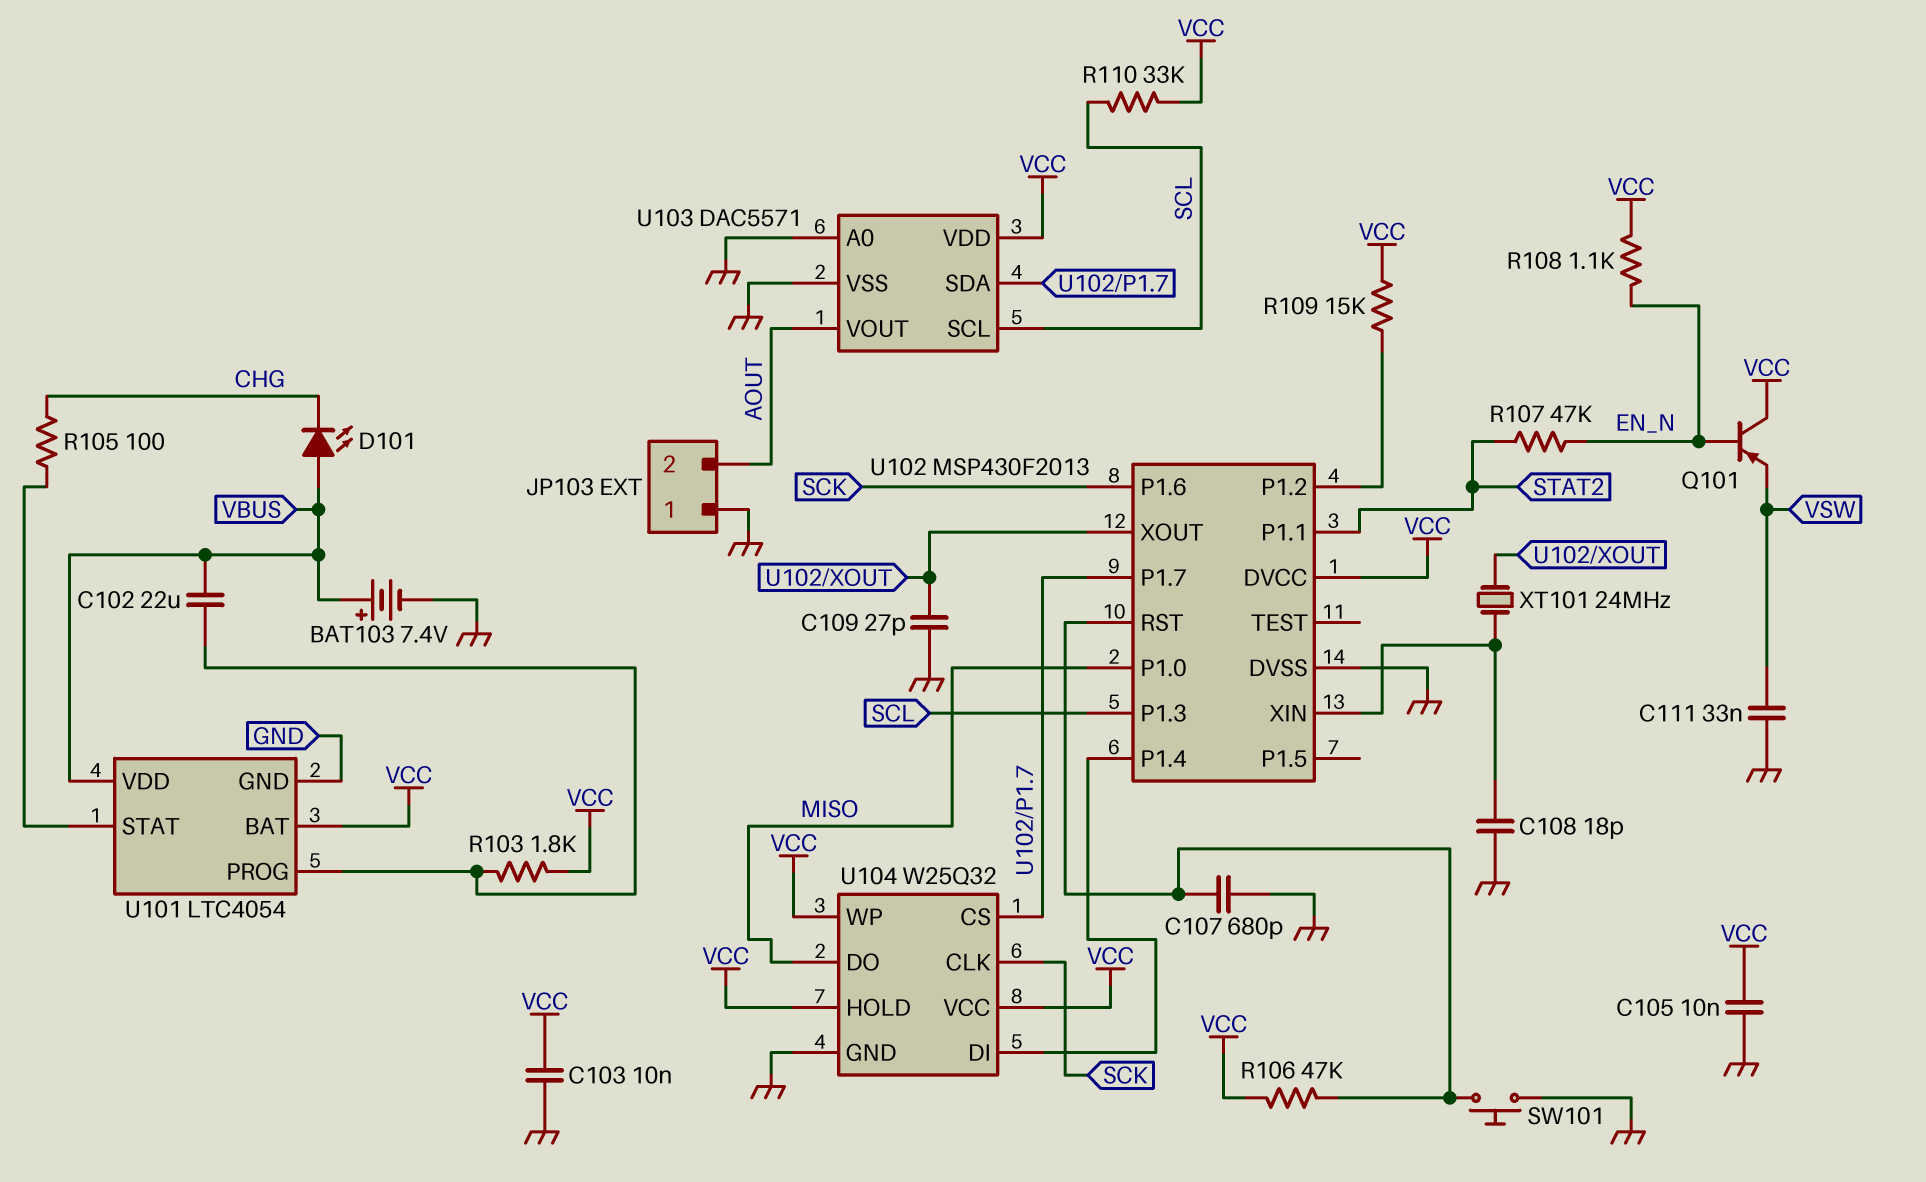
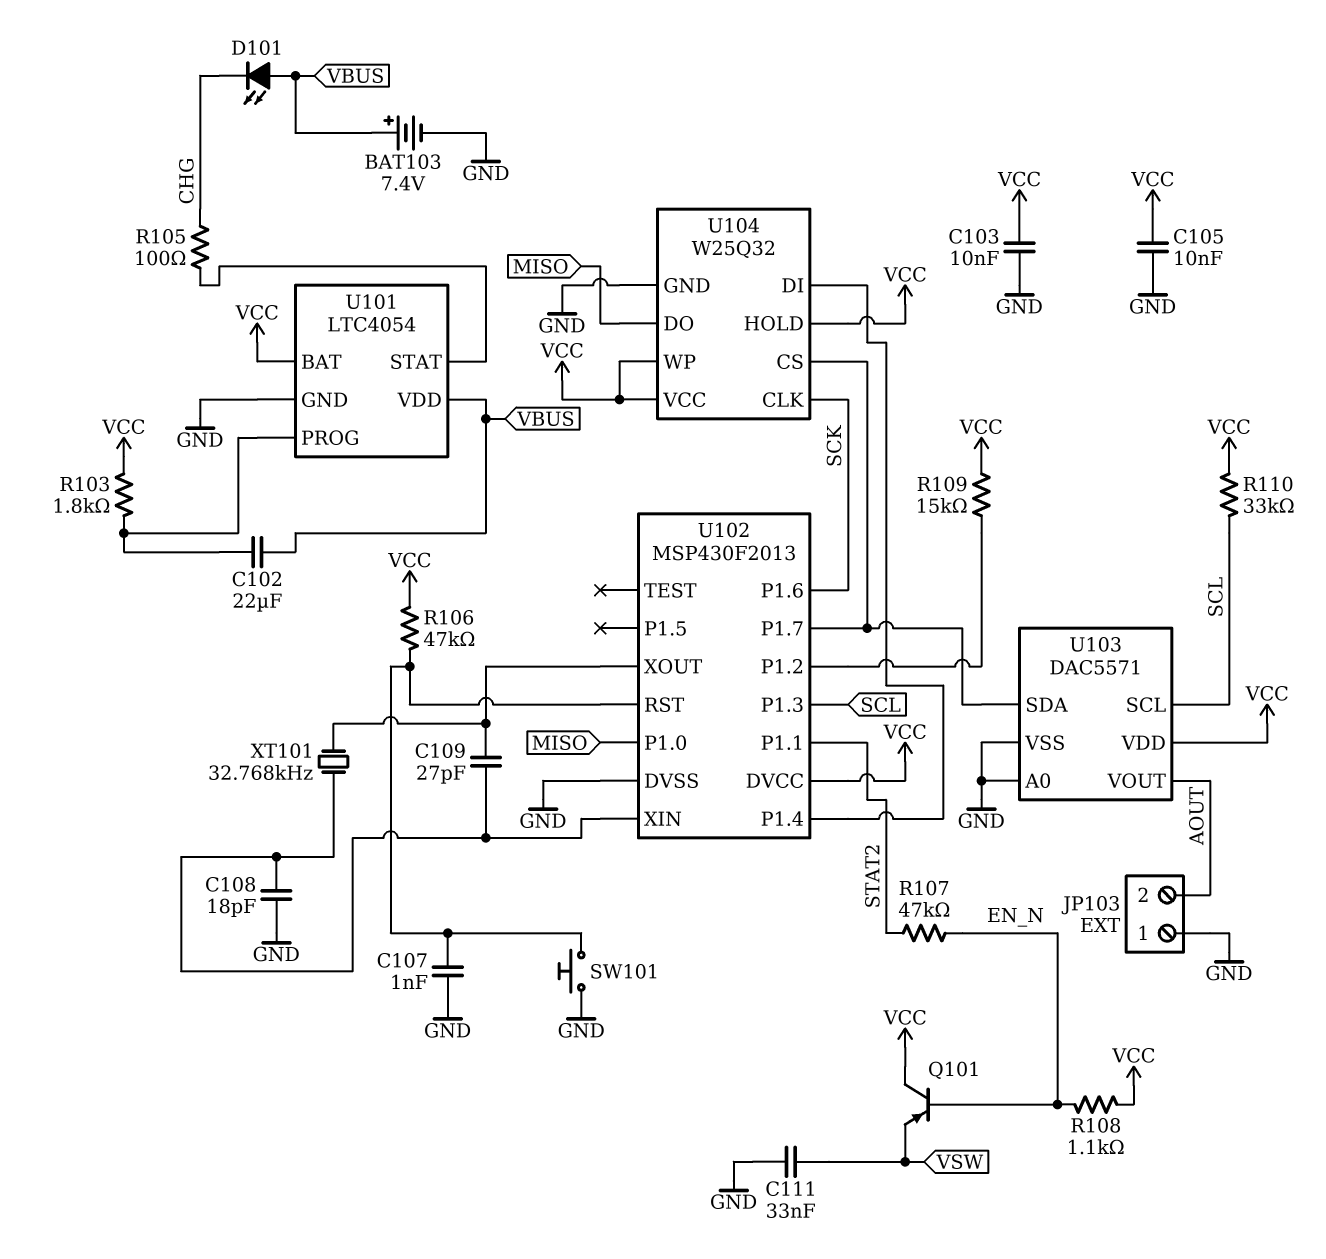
C107: 680pF (GND, U102/RST) -> 1nF (GND, U102/RST)
C109: 27pF (GND, U102/XOUT) -> 27pF (U102/XIN, U102/XOUT)
XT101: 24MHz (U102/XIN, U102/XOUT) -> 32.768kHz (U102/XIN, U102/XOUT)

